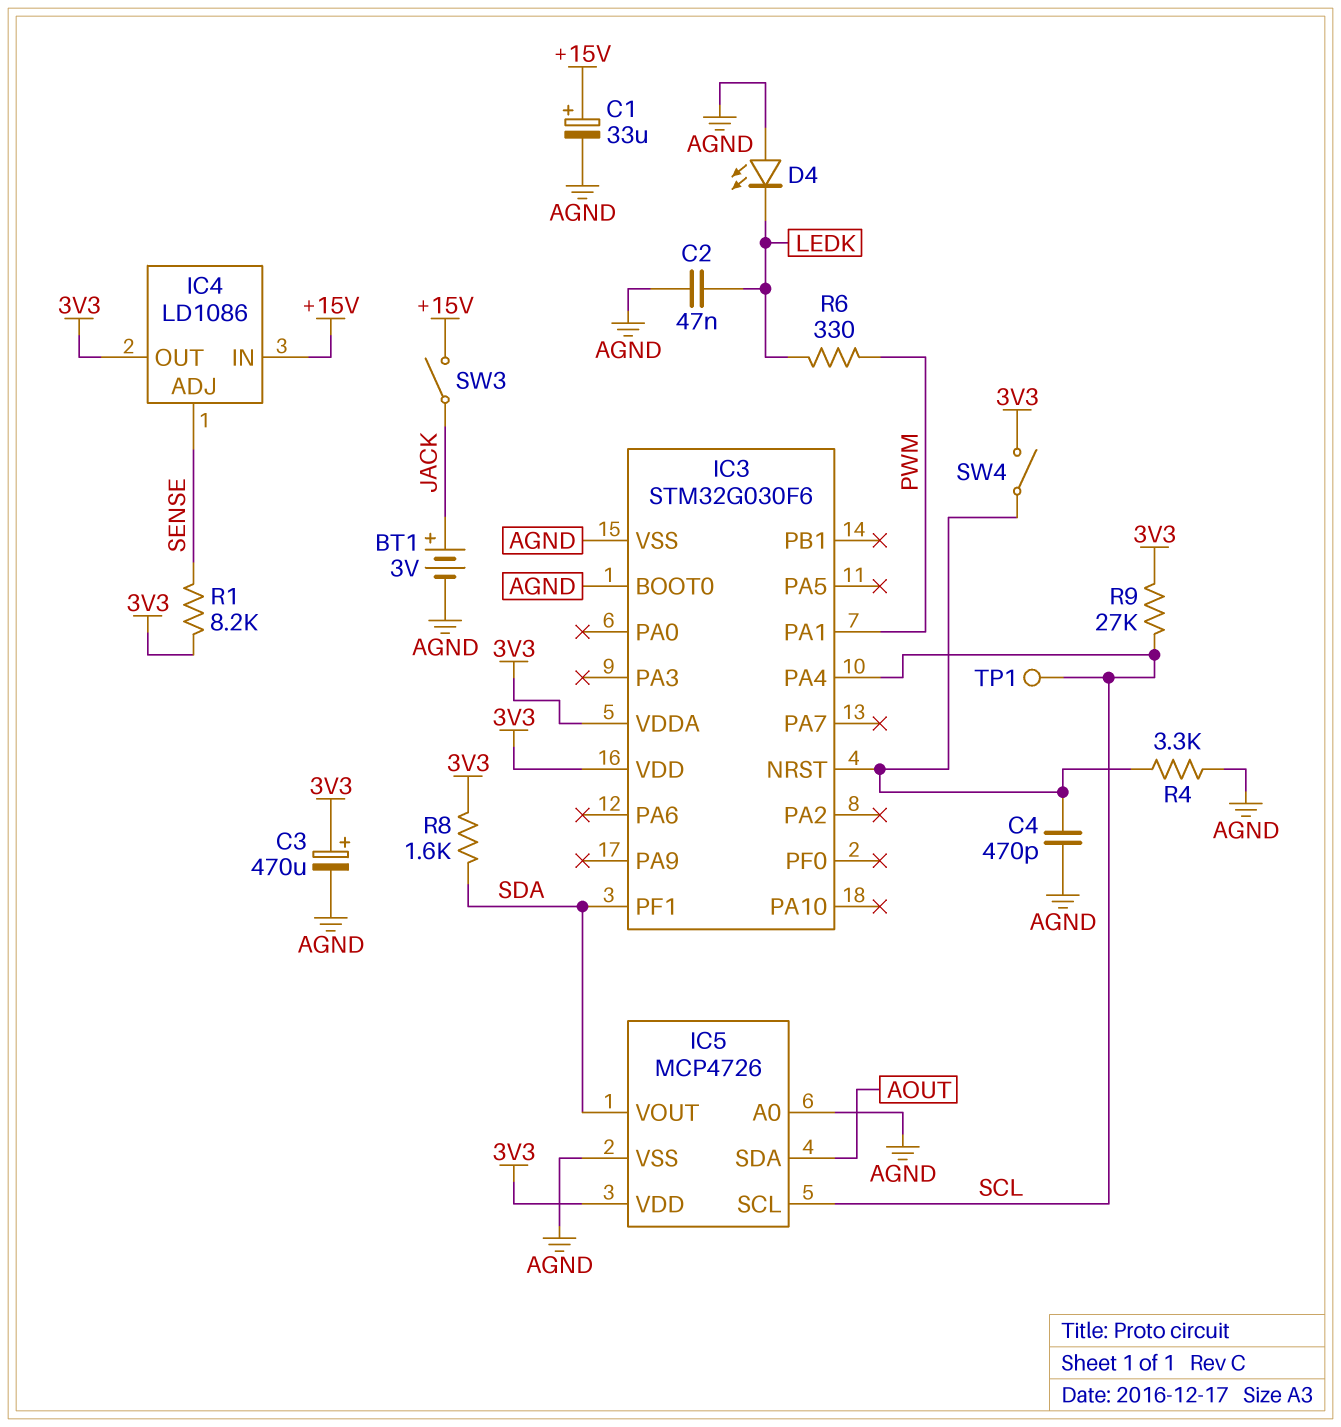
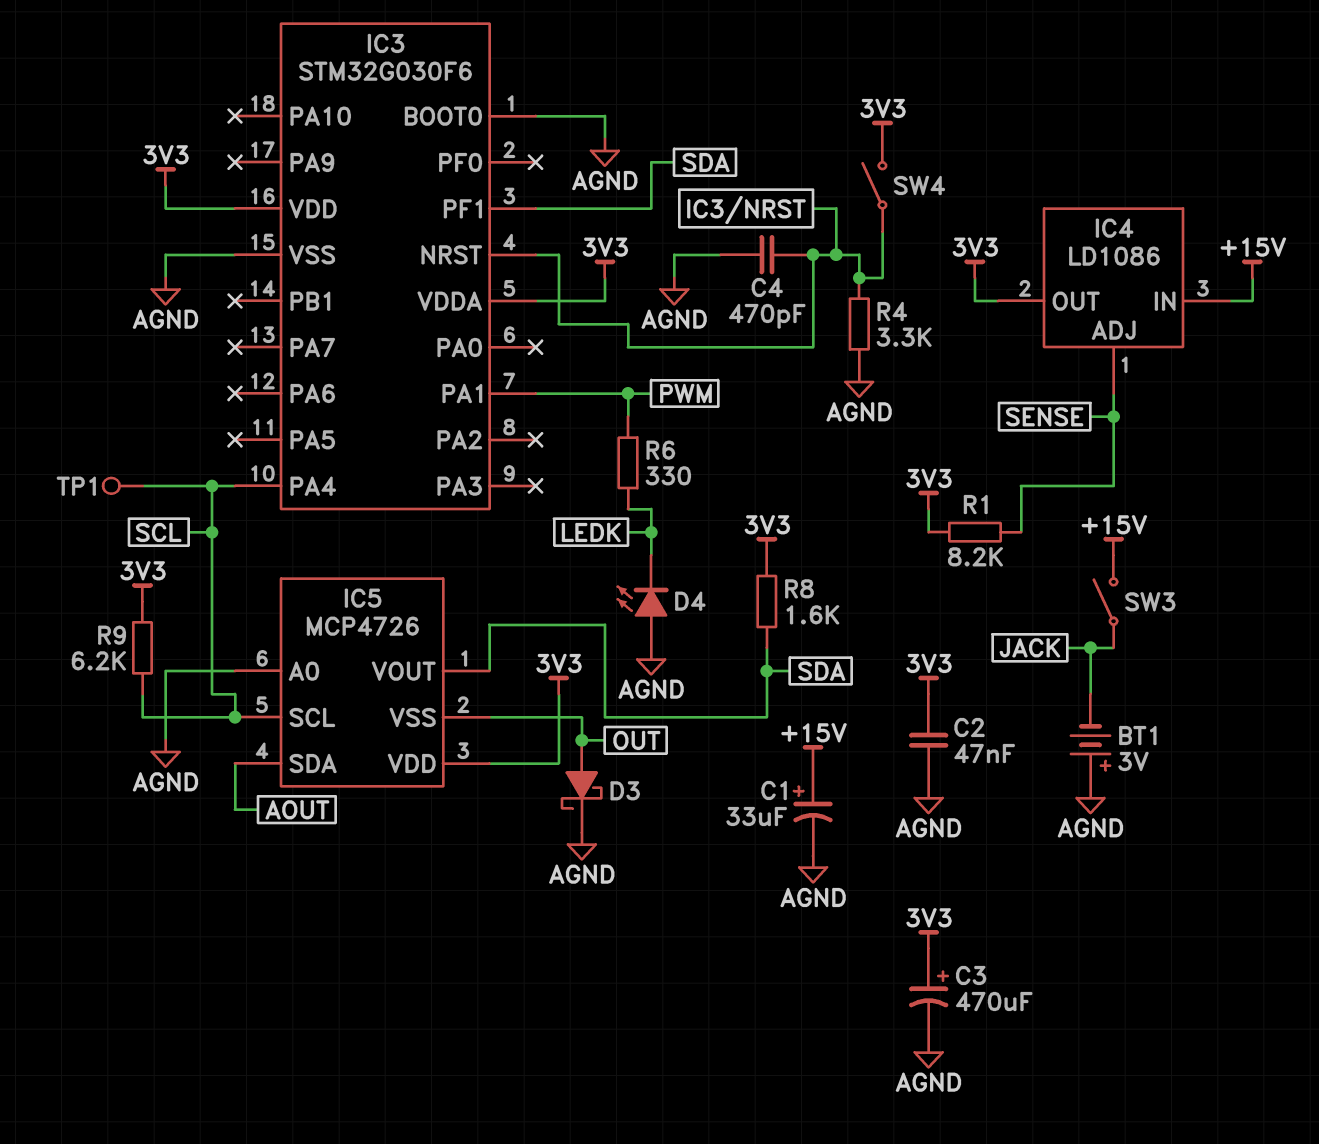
BT1: 3V (plus JACK, minus AGND) -> 3V (plus AGND, minus JACK)
C2: 47nF (AGND, LEDK) -> 47nF (3V3, AGND)
D3: none -> schottky (A OUT, K AGND)
IC5 pin VSS: AGND -> OUT
R9: 27k (3V3, SCL) -> 6.2k (3V3, SCL)

